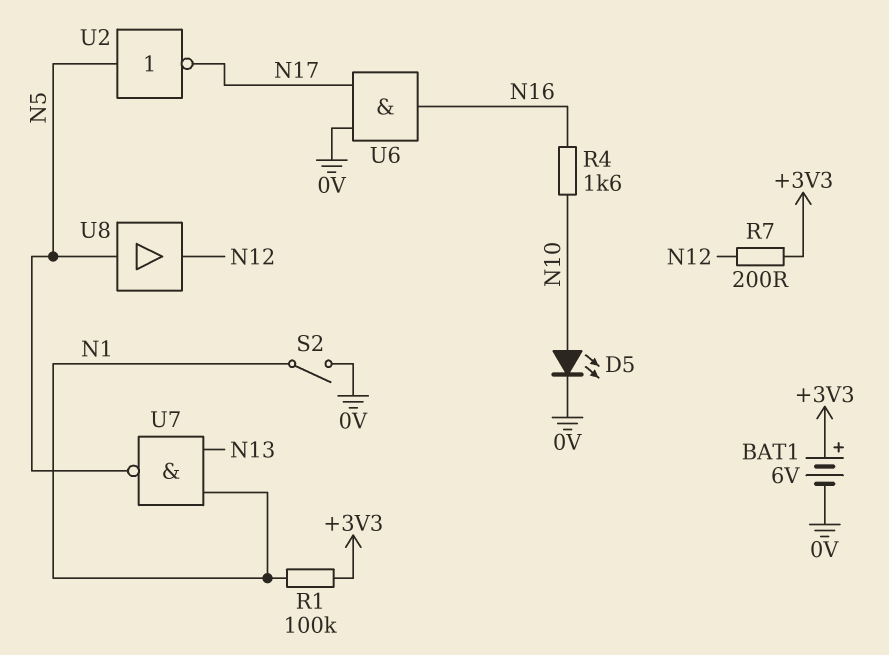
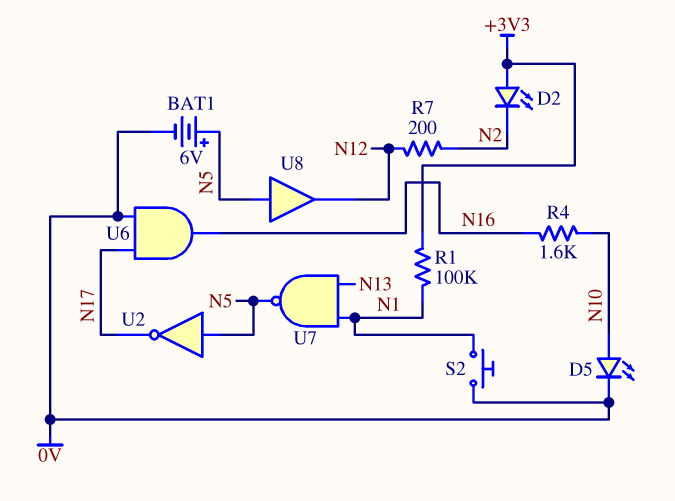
BAT1: 6V (plus +3V3, minus 0V) -> 6V (plus N5, minus 0V)
D2: none -> LED (A +3V3, K N2)
R7: 200 (+3V3, N12) -> 200 (N2, N12)
S2: switch (0V, N1) -> button (0V, N1)

